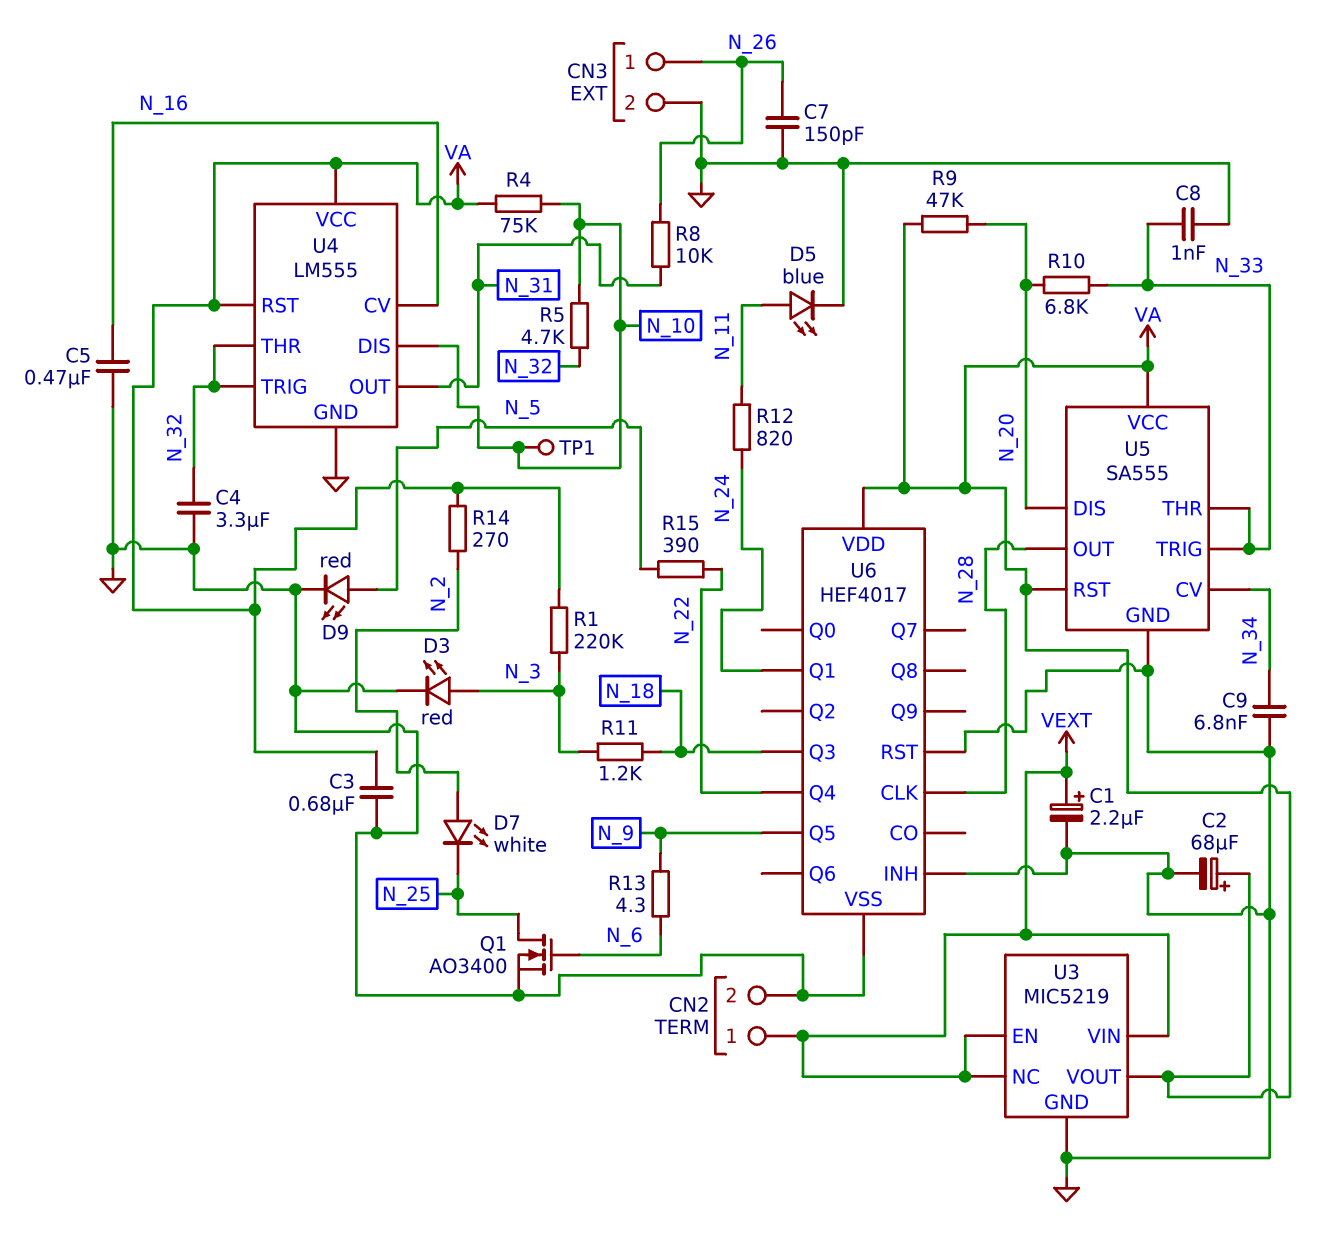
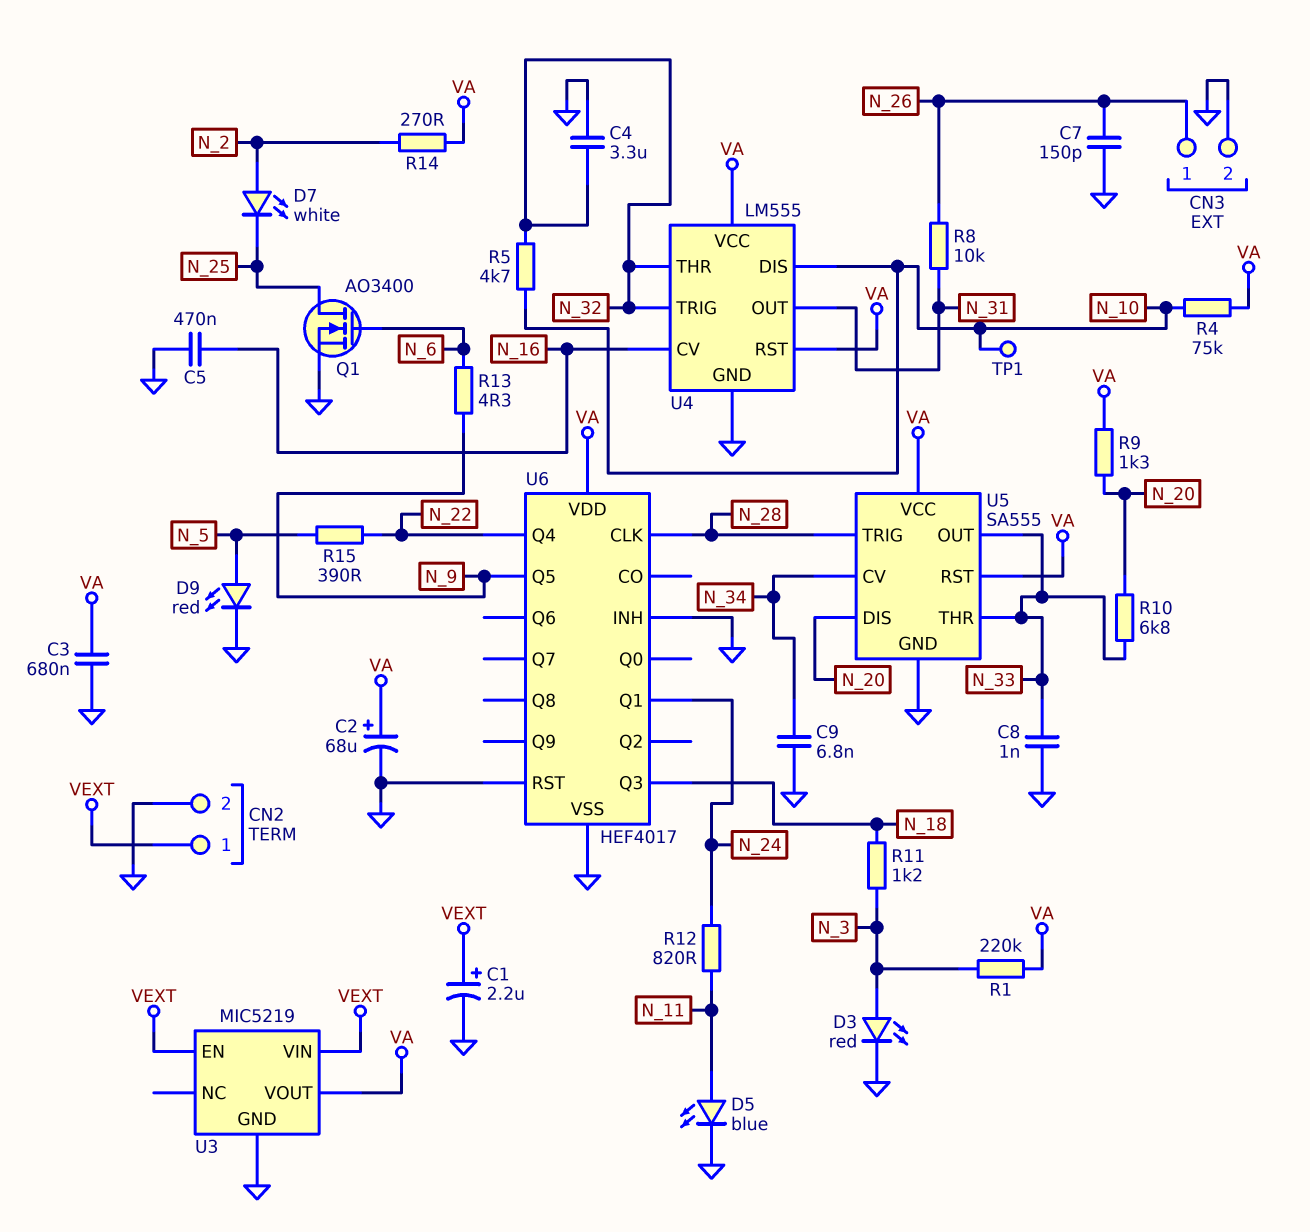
R9: 47k (N_20, VA) -> 1.3k (N_20, VA)
U3 pin NC: VEXT -> none
U5 pin OUT: N_28 -> N_33
U5 pin TRIG: N_33 -> N_28

